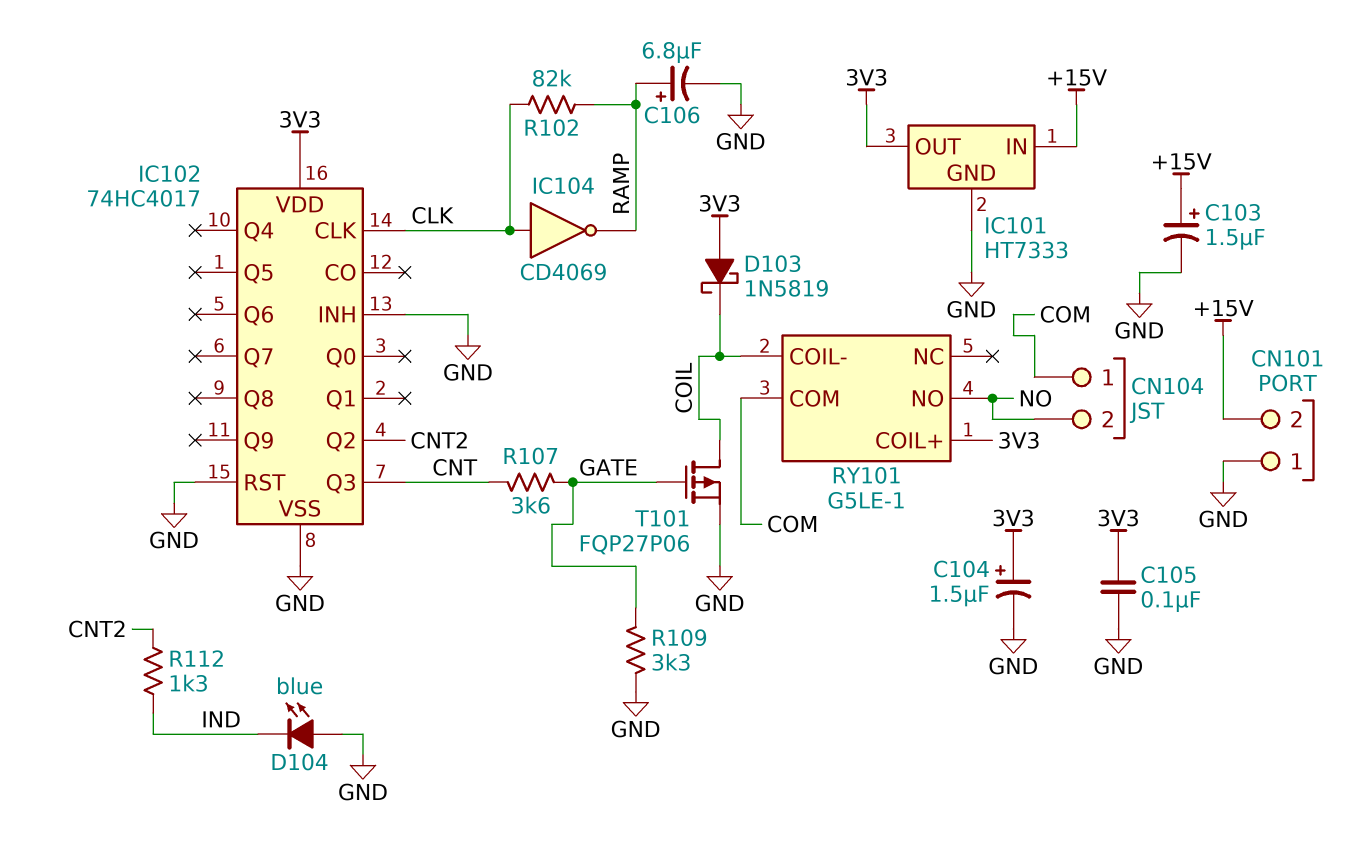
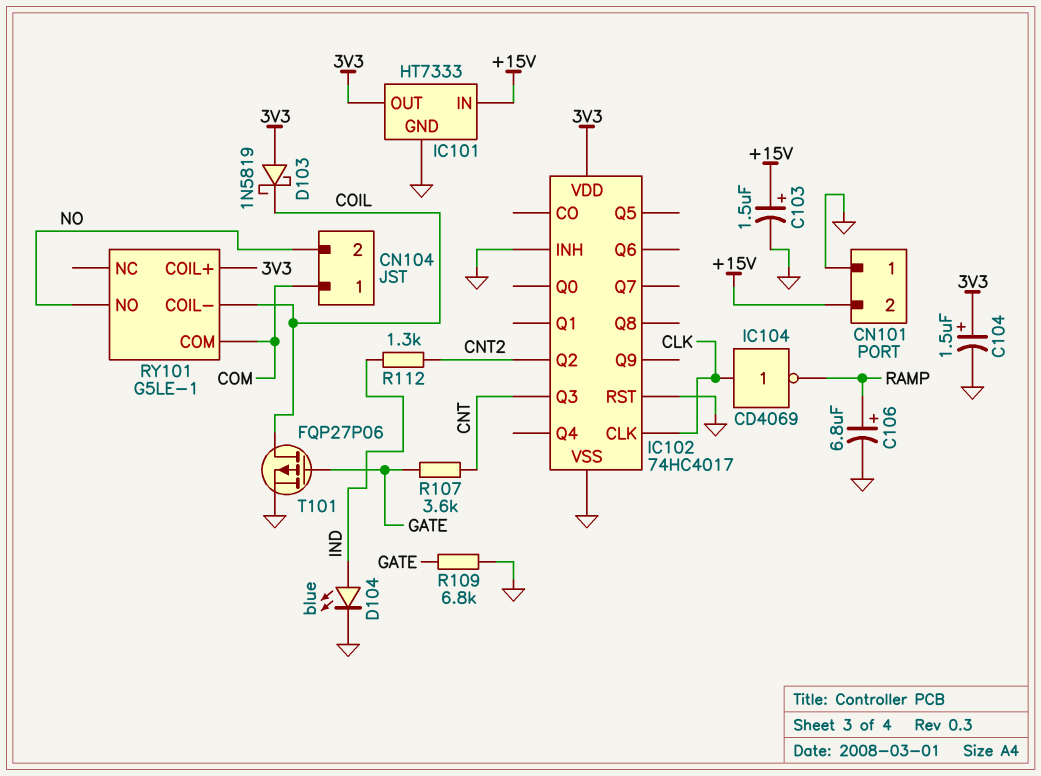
C105: 100nF (3V3, GND) -> none
D104: LED blue (A GND, K IND) -> LED blue (A IND, K GND)
R102: 82k (CLK, RAMP) -> none
R109: 3.3k (GATE, GND) -> 6.8k (GATE, GND)

